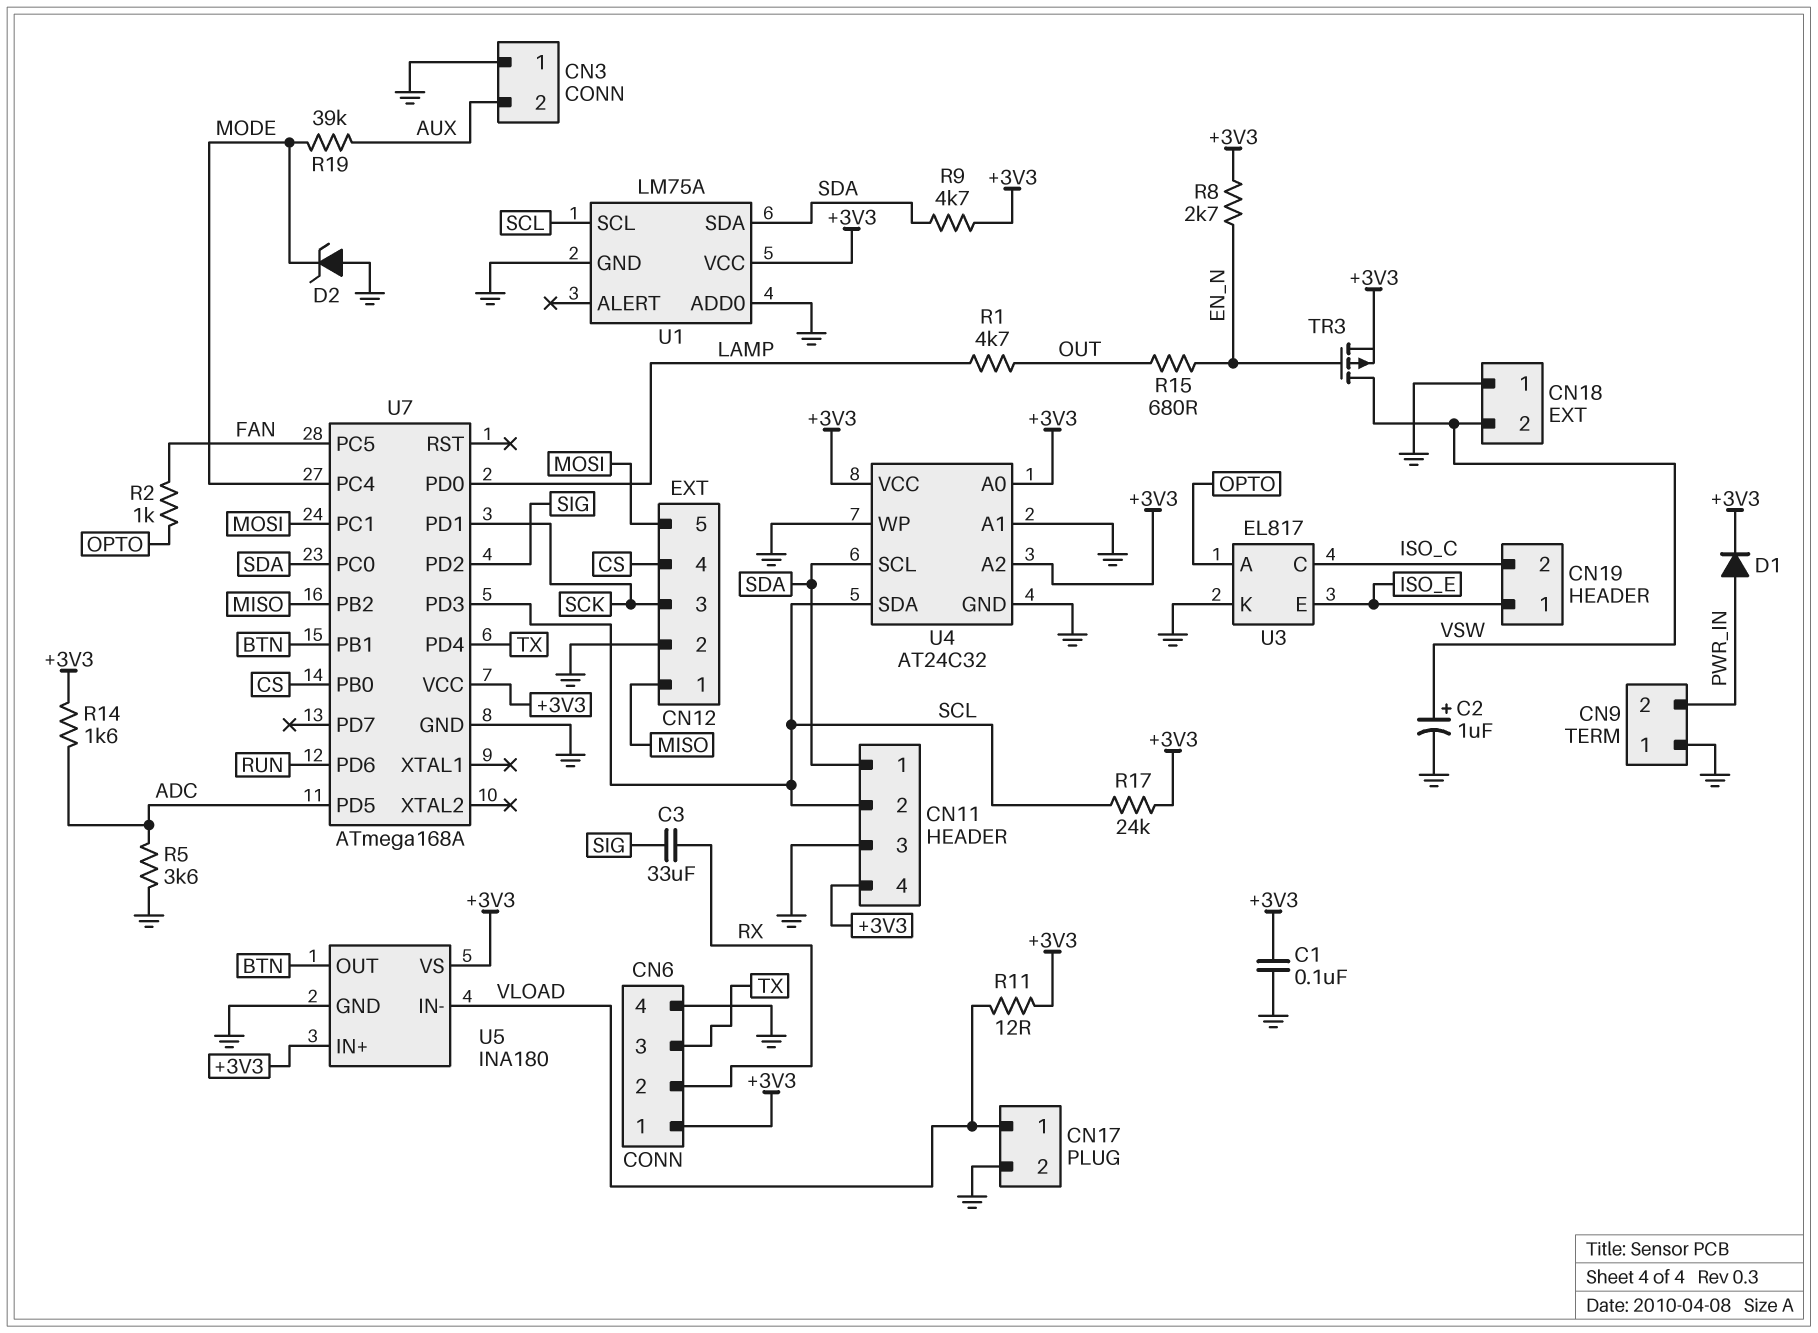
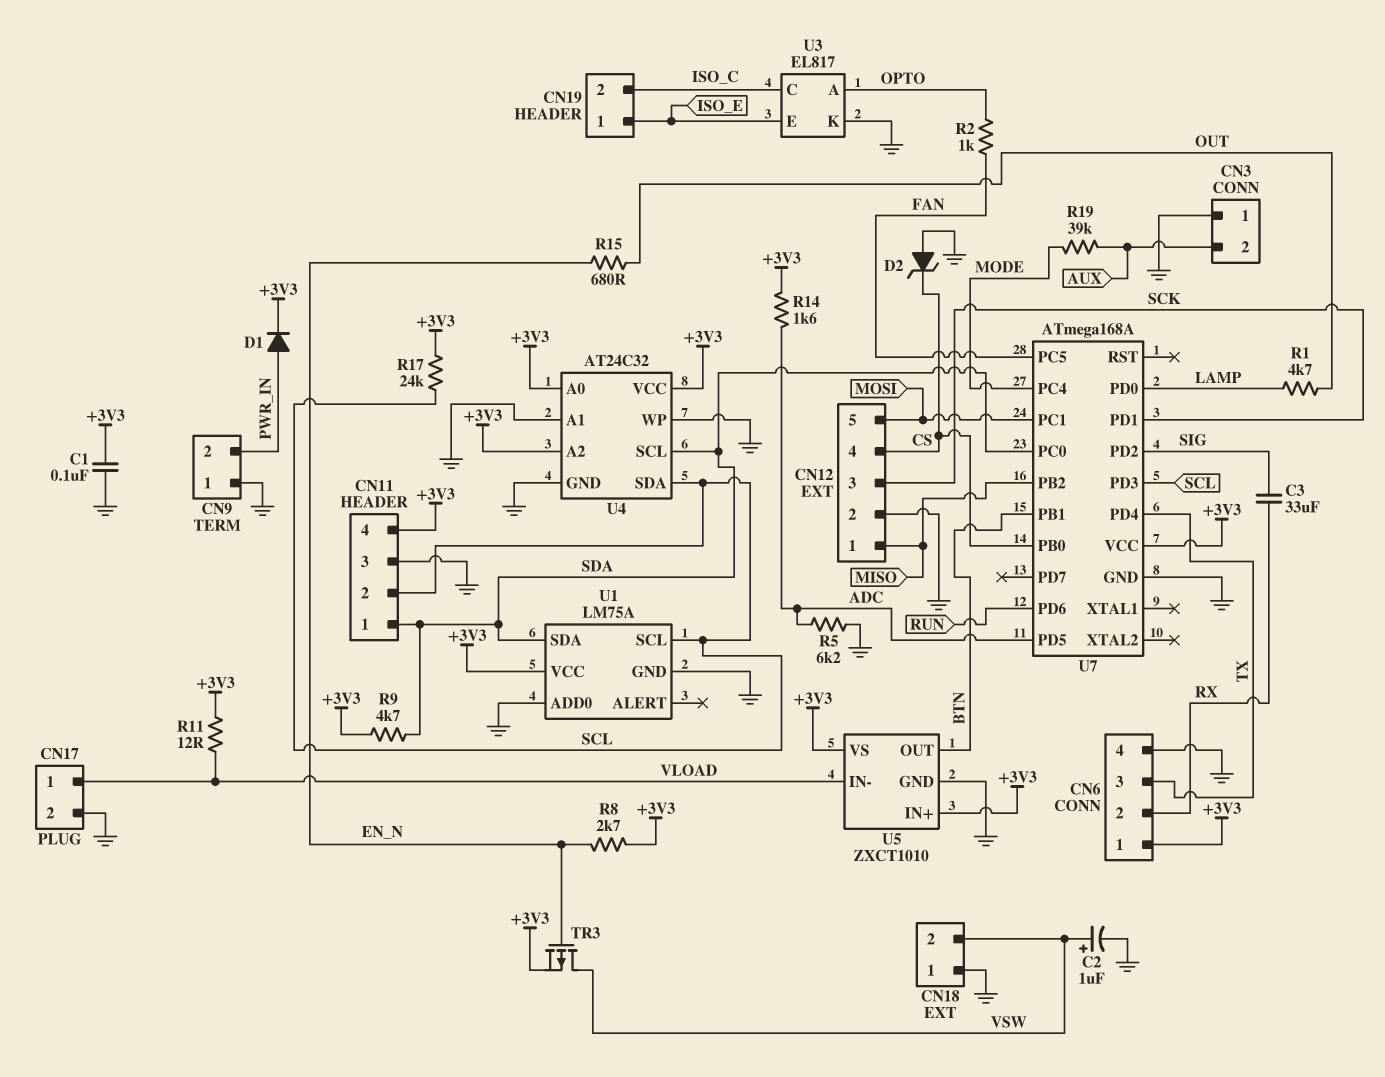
D2: zener (A GND, K MODE) -> zener (A GND, K CS)
R5: 3.6k (ADC, GND) -> 6.2k (ADC, GND)
U5: INA180 -> ZXCT1010

